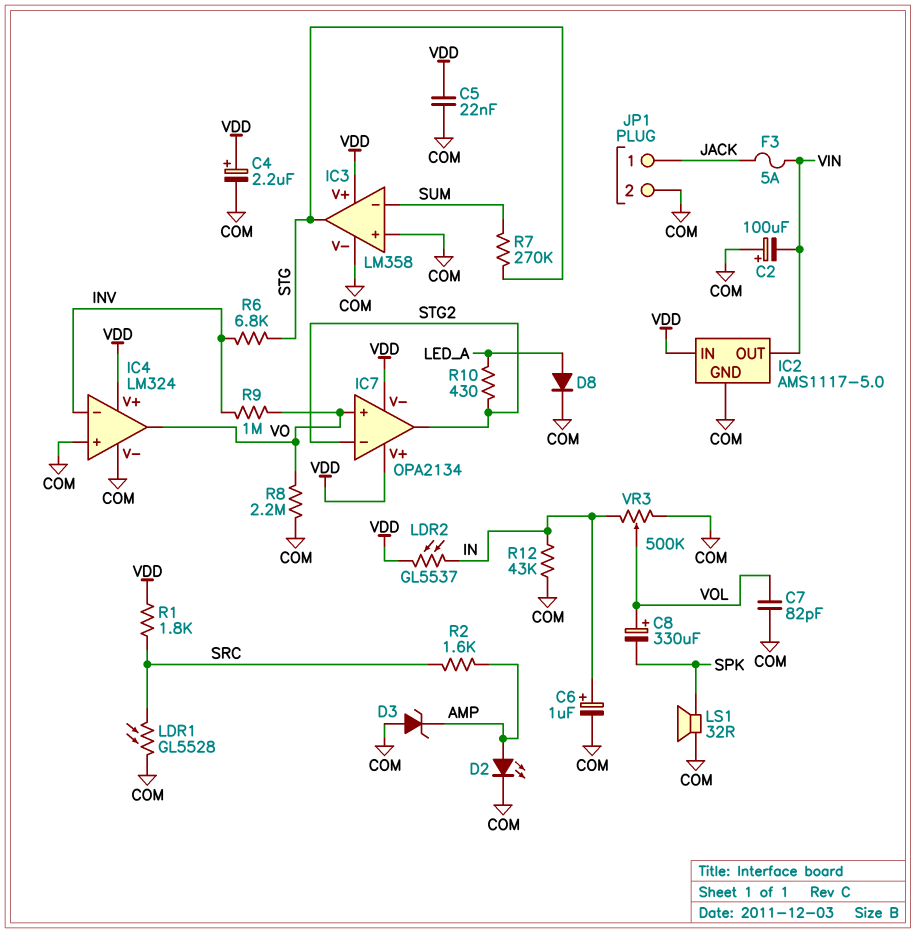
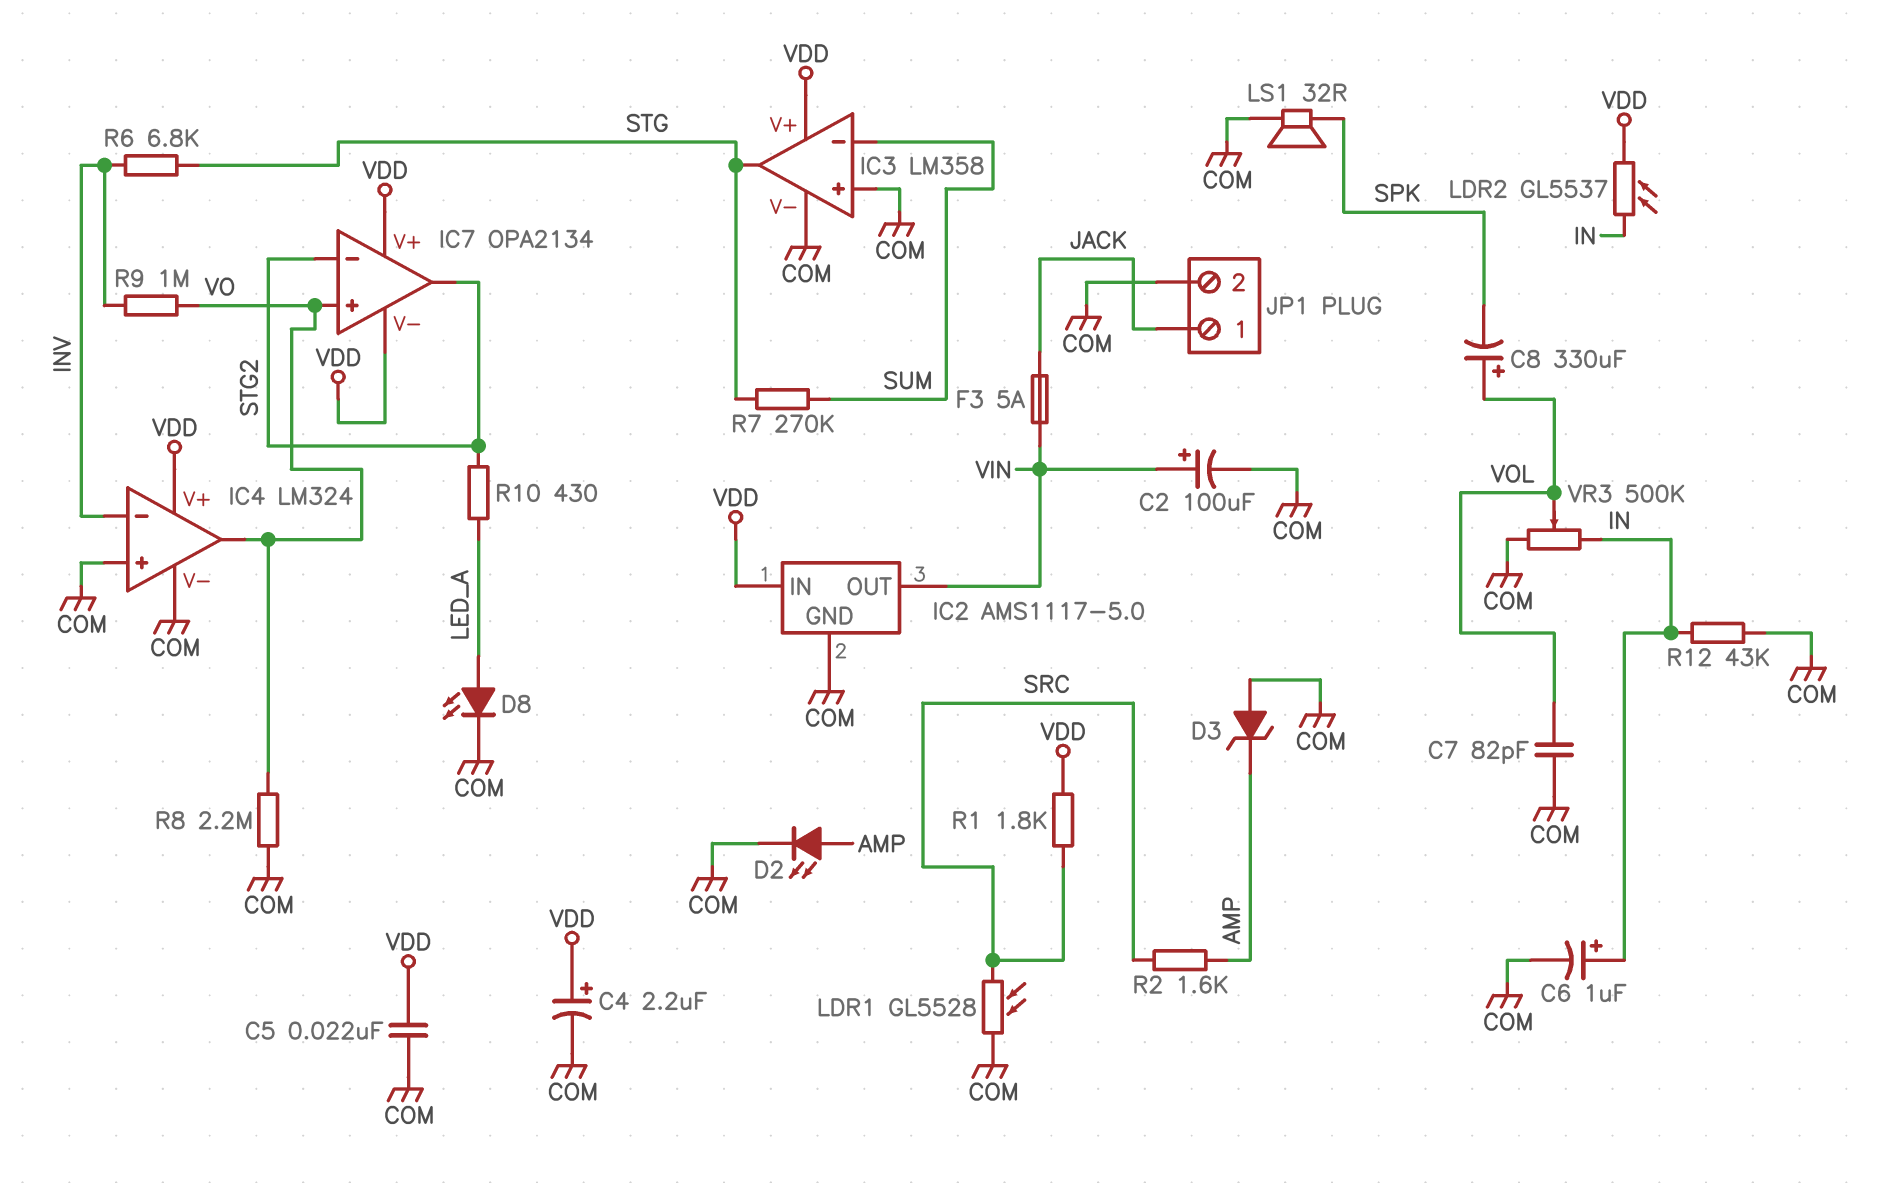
C2: 100uF (plus COM, minus VIN) -> 100uF (plus VIN, minus COM)
D8: diode (A LED_A, K COM) -> LED (A LED_A, K COM)

